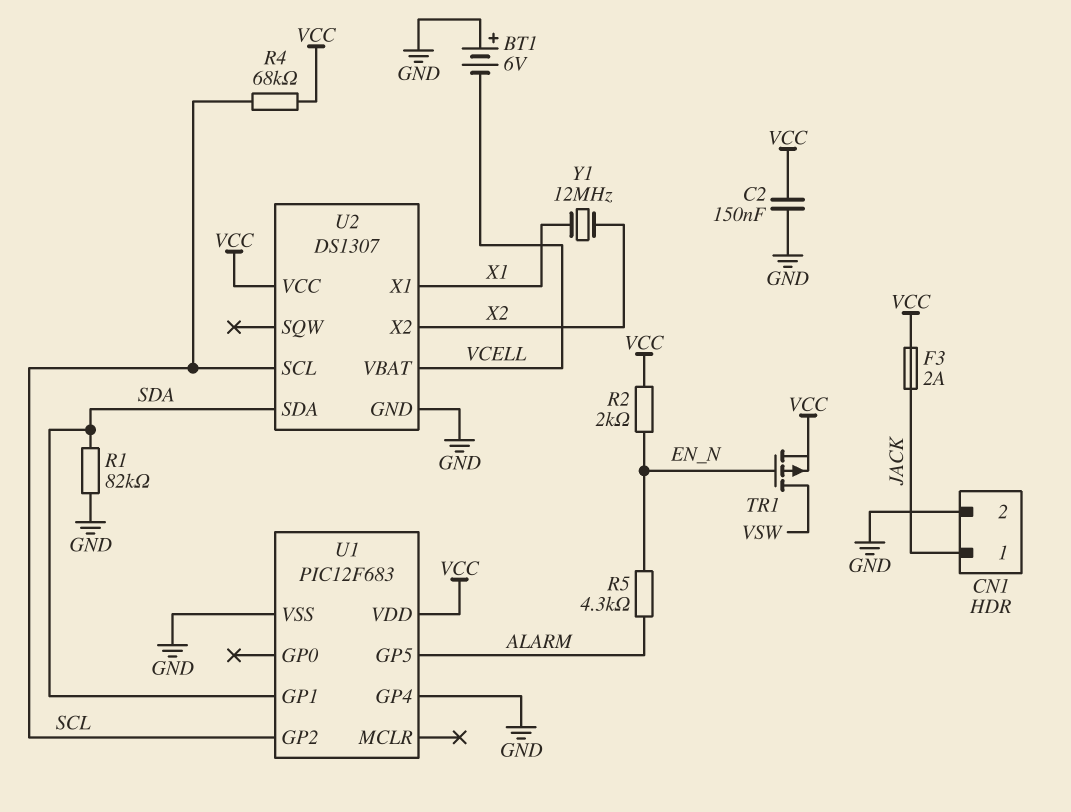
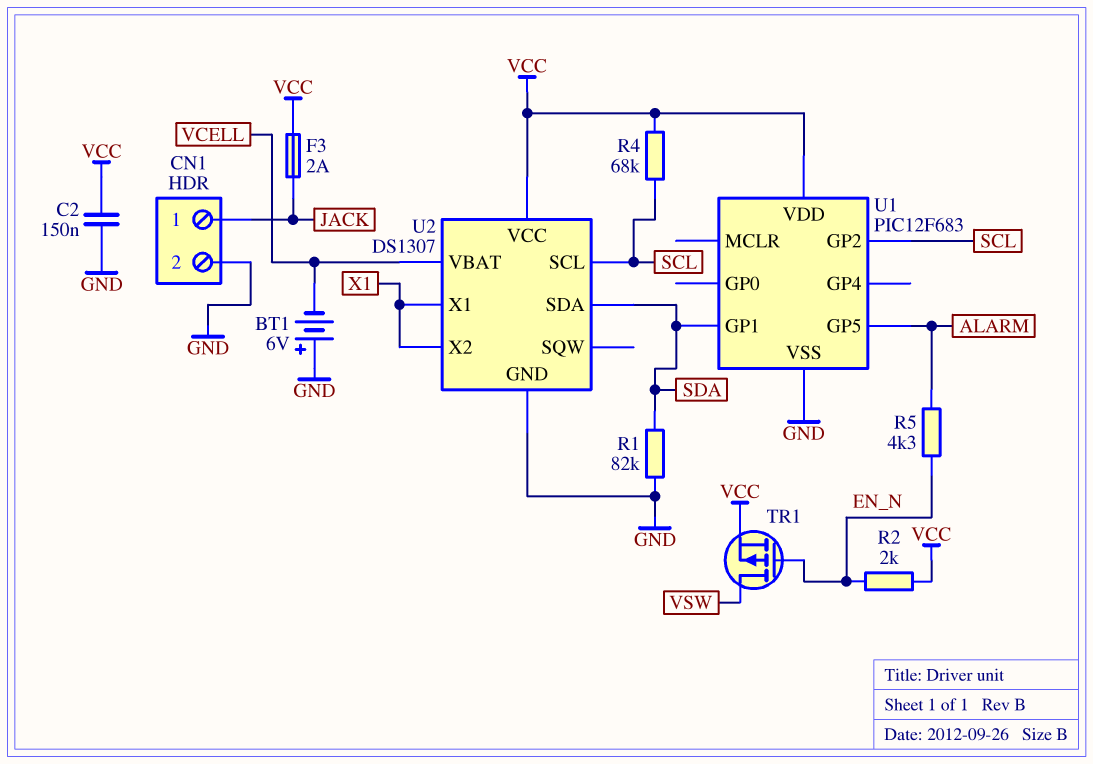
U1 pin GP4: GND -> none
U2 pin X2: X2 -> X1
Y1: 12MHz (X1, X2) -> none

